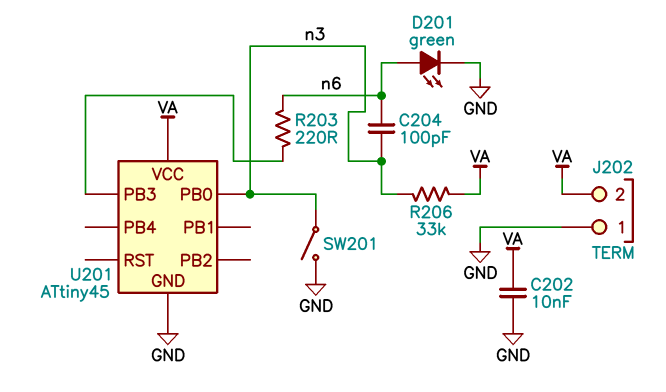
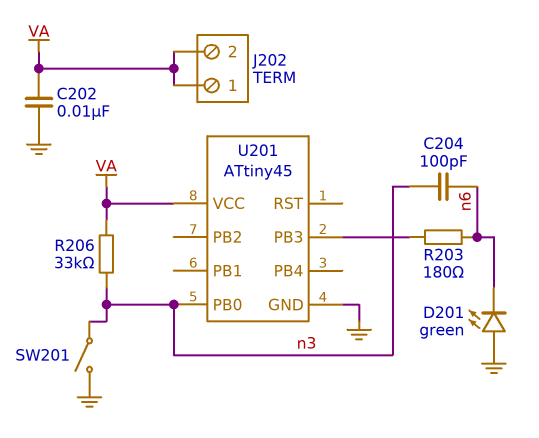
D201: LED green (A n6, K GND) -> LED green (A GND, K n6)
J202 pin 1: GND -> VA
R203: 220 (U201/PB3, n6) -> 180 (U201/PB3, n6)

